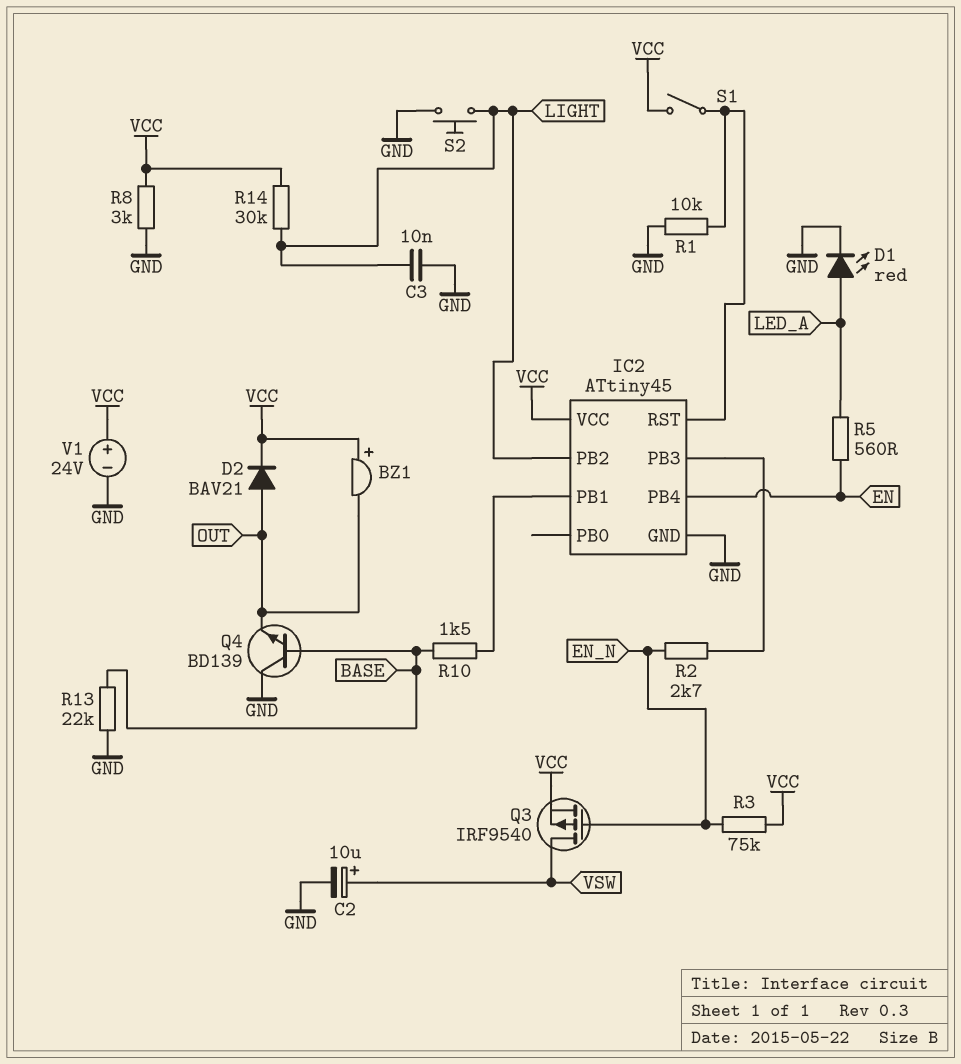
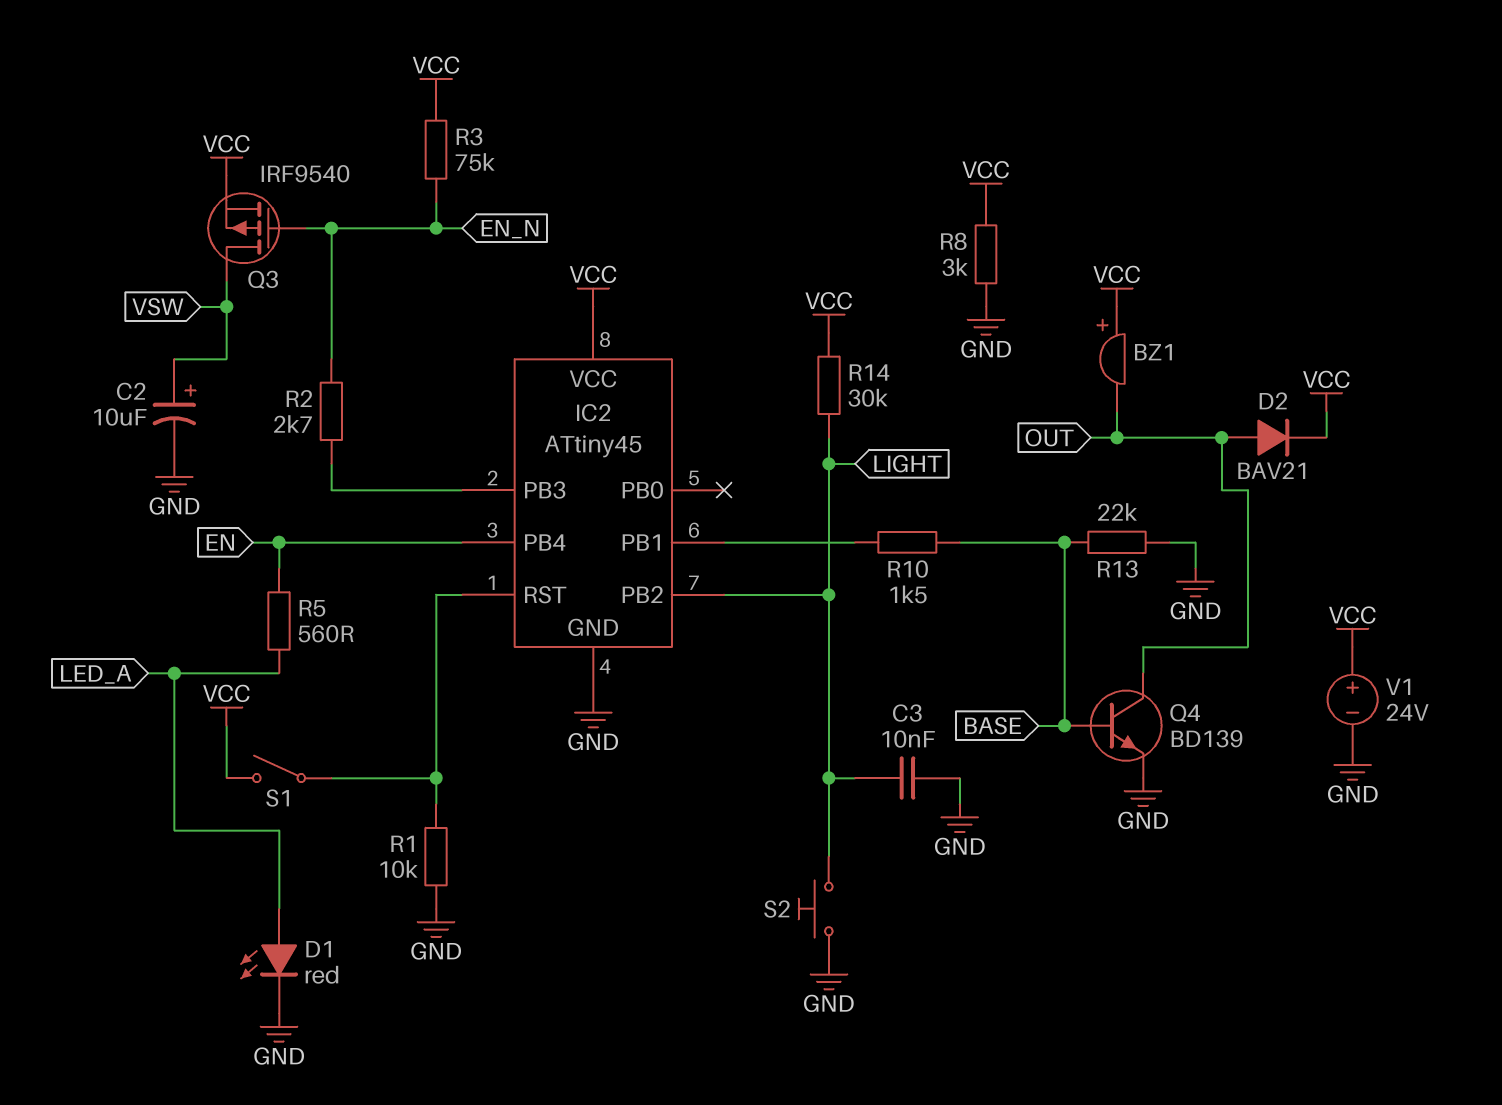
Q4: NPN BD139 (B BASE, C GND, E OUT) -> NPN BD139 (B BASE, C OUT, E GND)

